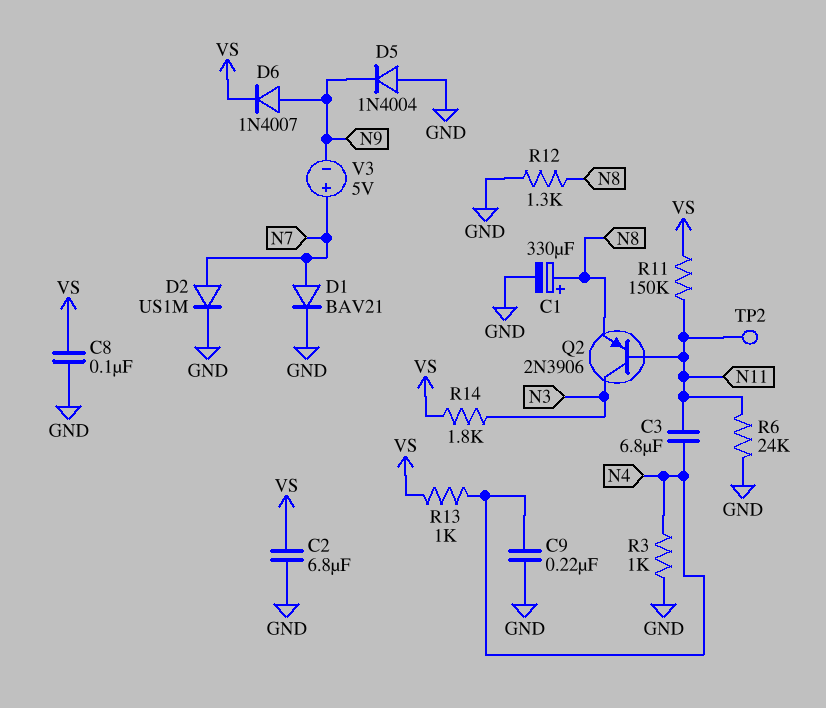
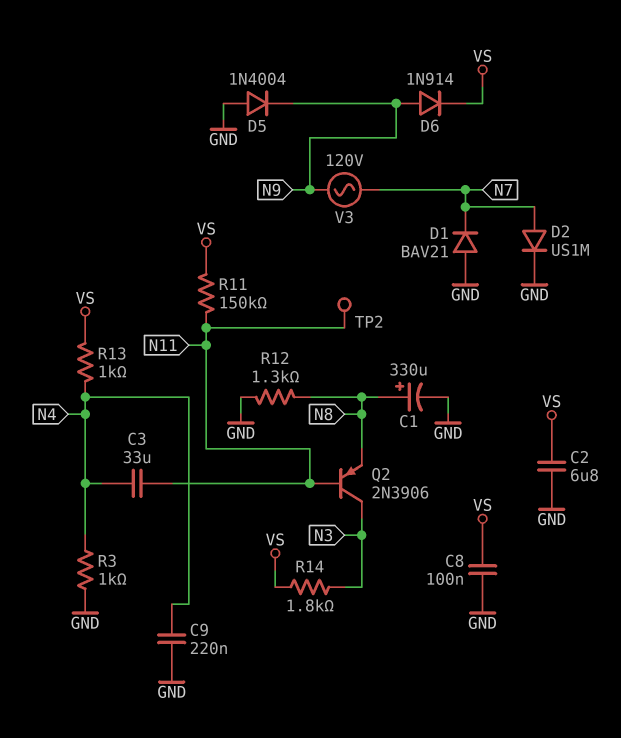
C3: 6.8uF (N4, N11) -> 33uF (N4, N11)
D1: diode BAV21 (A N7, K GND) -> diode BAV21 (A GND, K N7)
D6: diode 1N4007 (A N9, K VS) -> diode 1N914 (A N9, K VS)
R6: 24k (GND, N11) -> none
V3: 5V (plus N7, minus N9) -> AC 120V (N7, N9)

